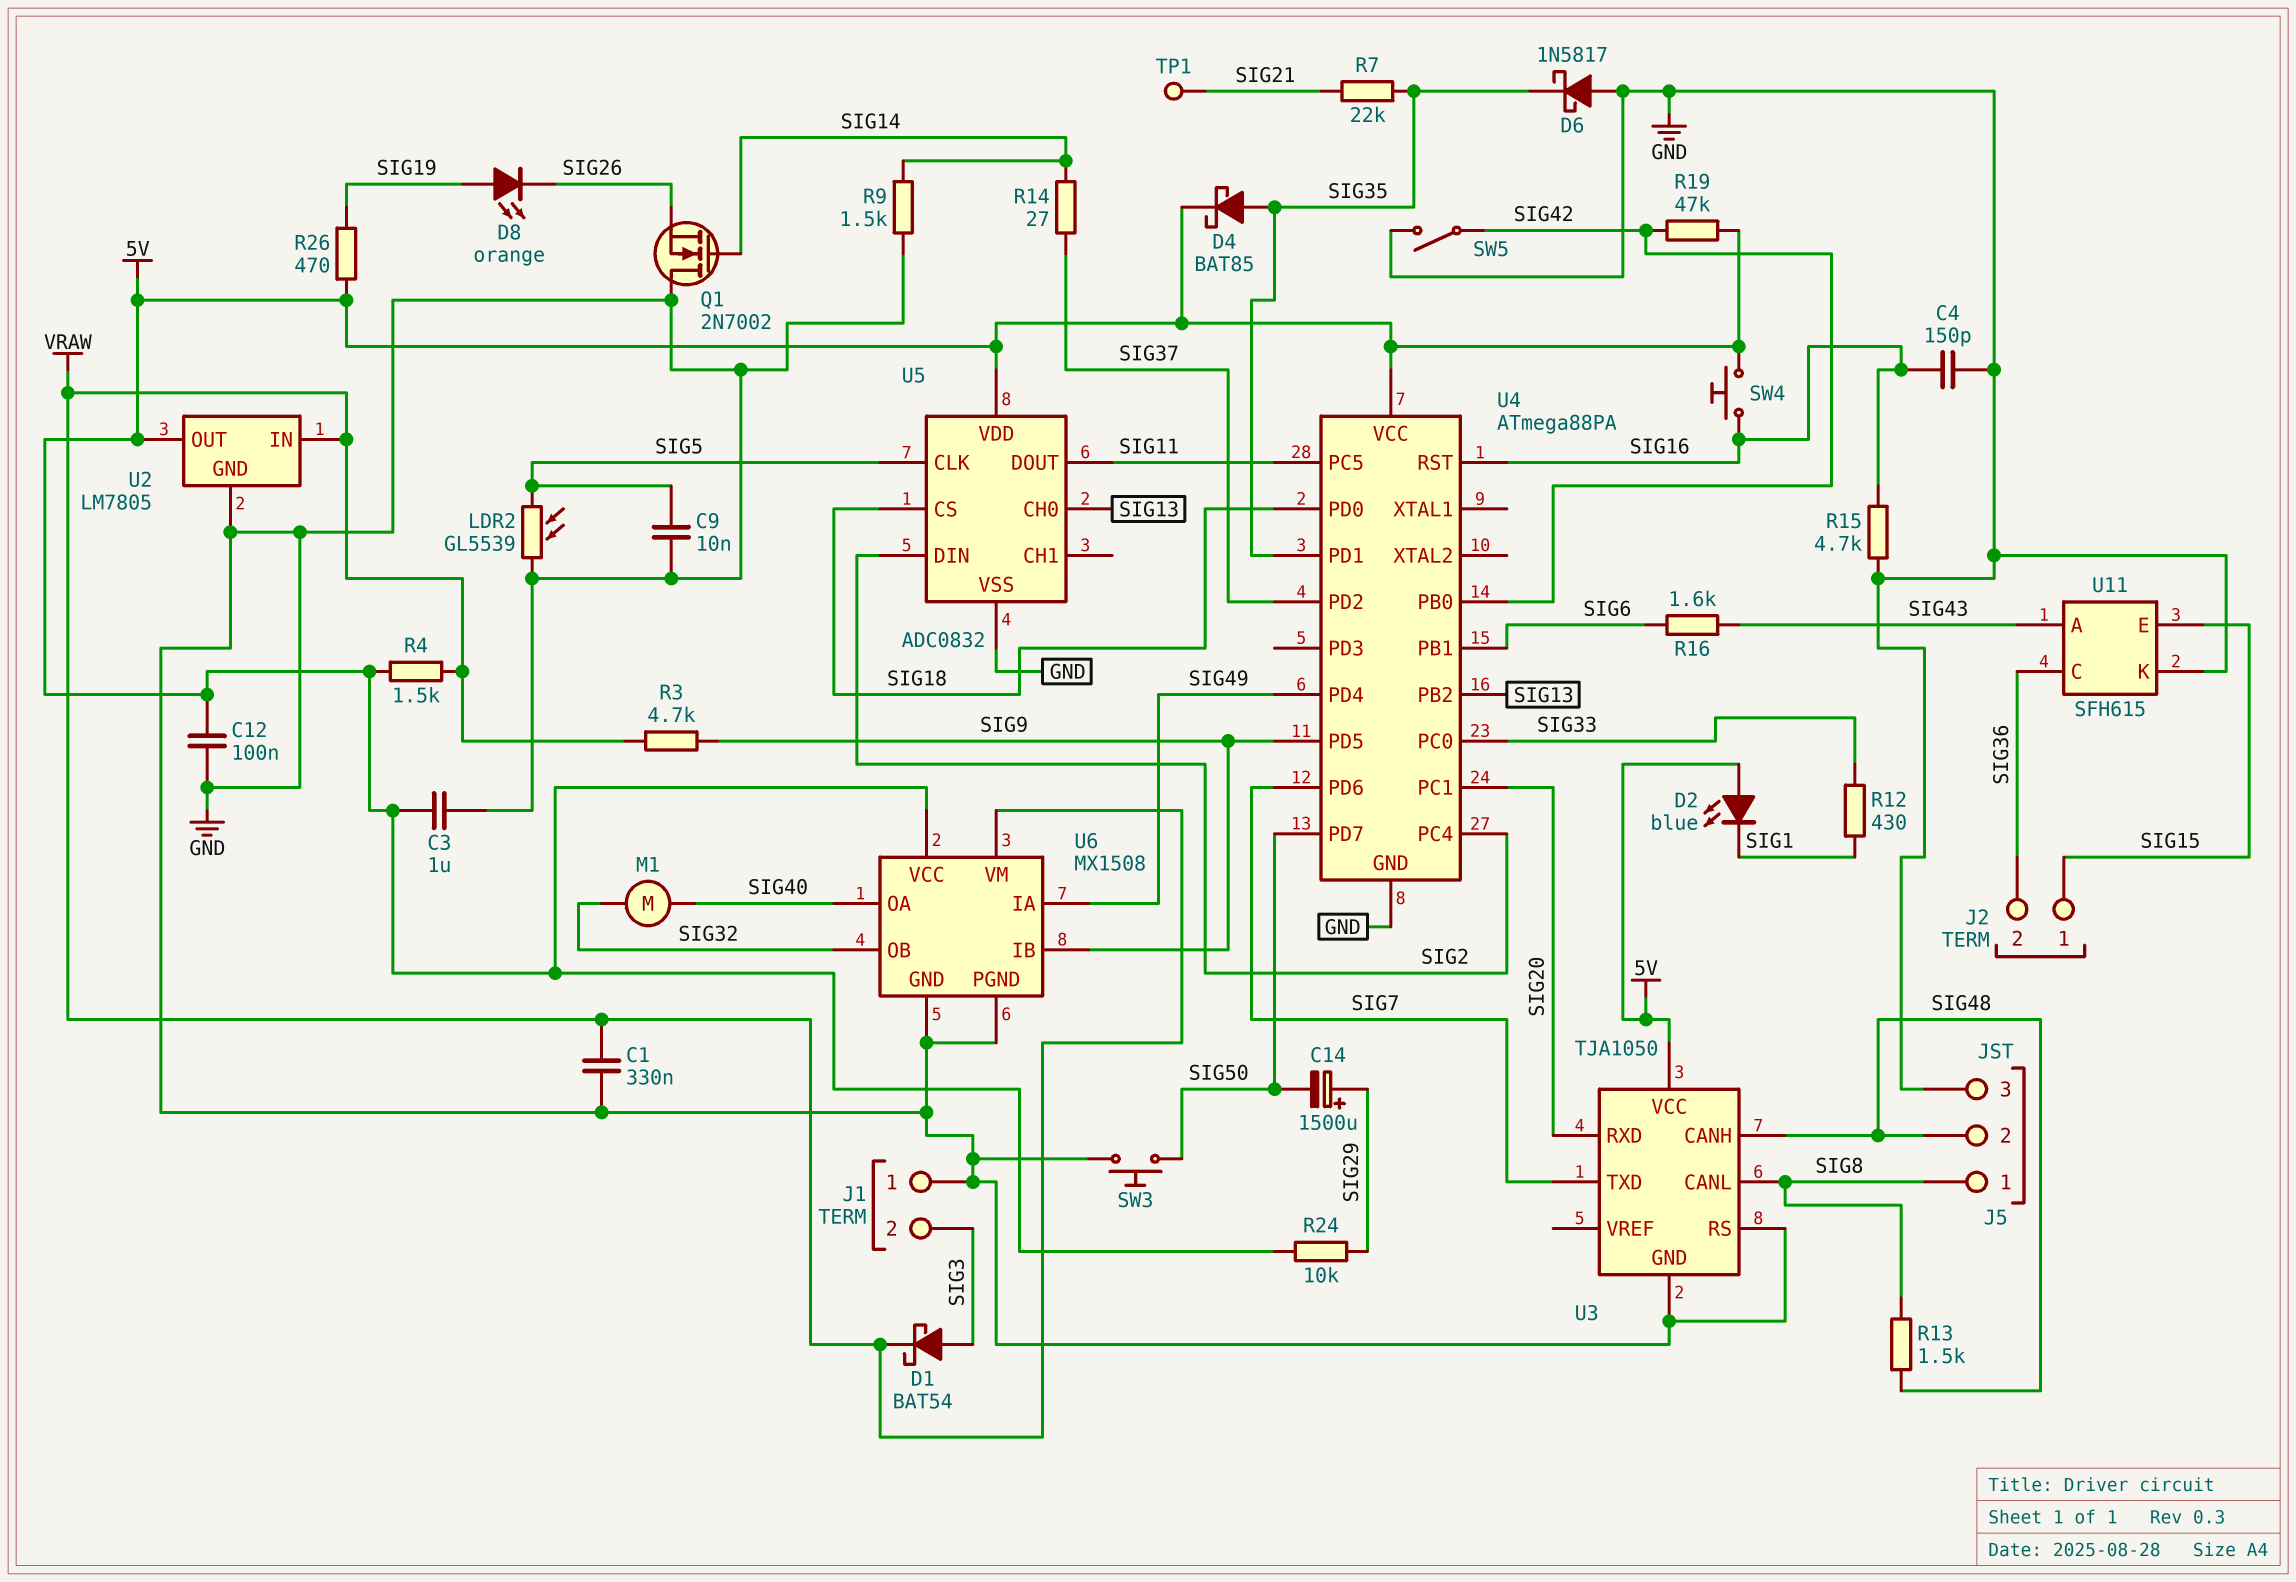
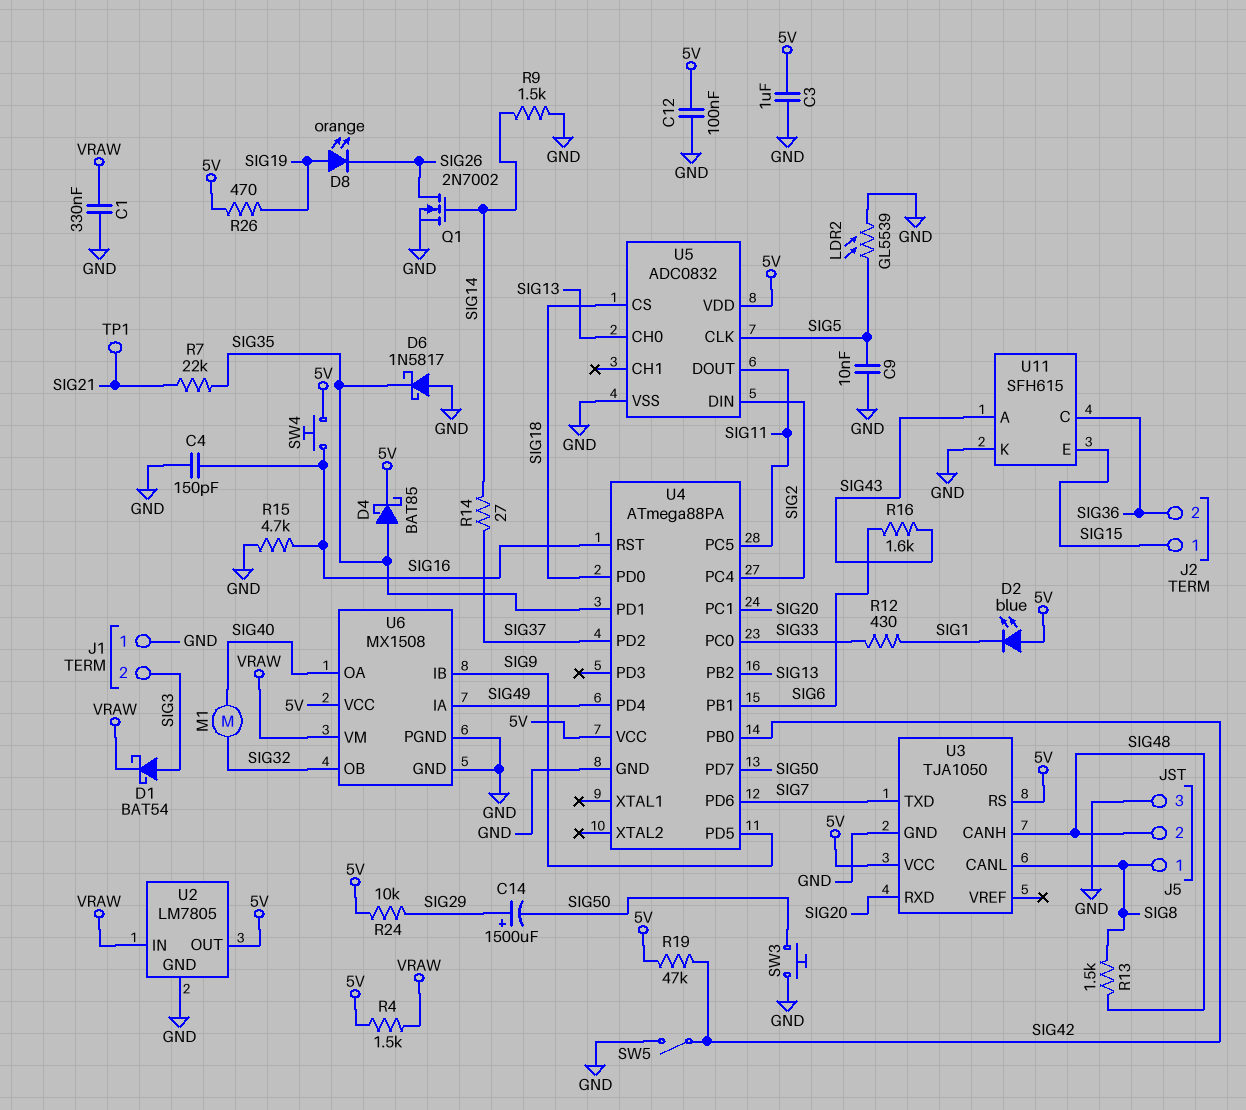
Q1: NMOS 2N7002 (G SIG14, D GND, S SIG26) -> NMOS 2N7002 (G SIG14, D SIG26, S GND)
R3: 4.7k (SIG9, VRAW) -> none
U3 pin RS: GND -> 5V

